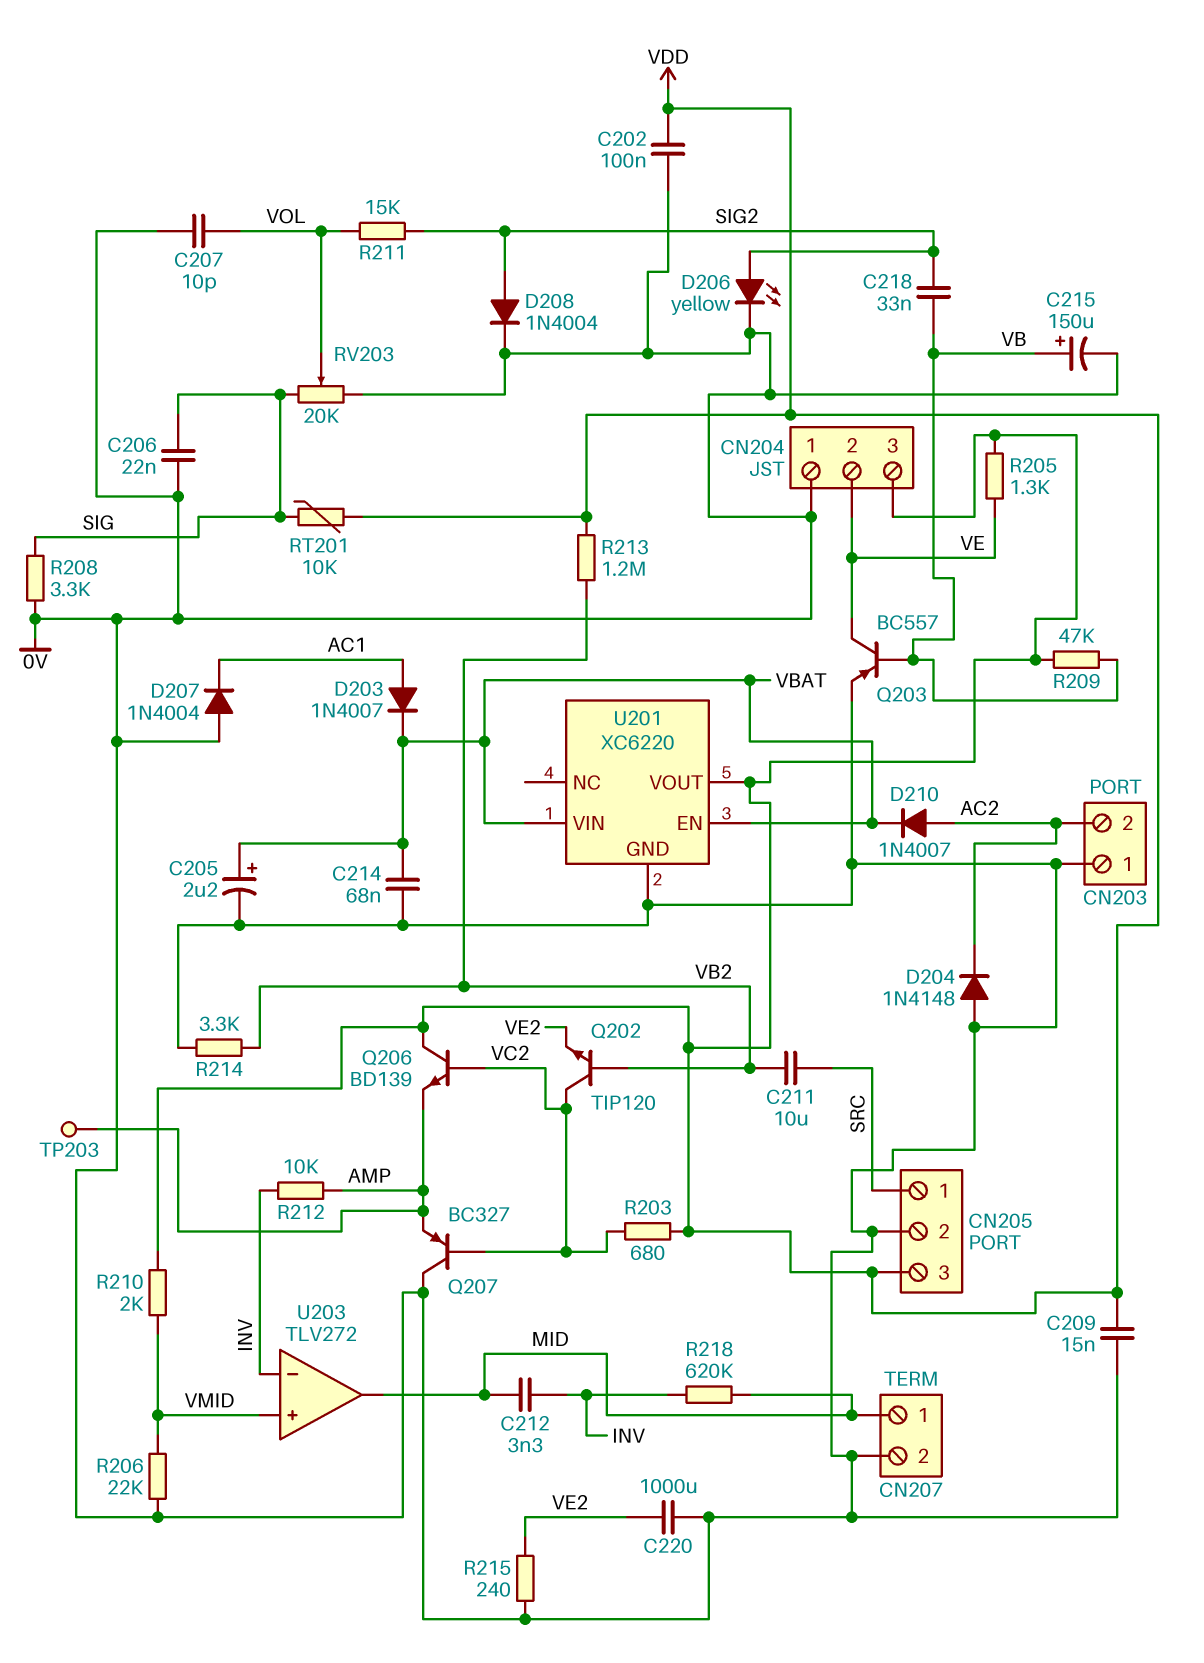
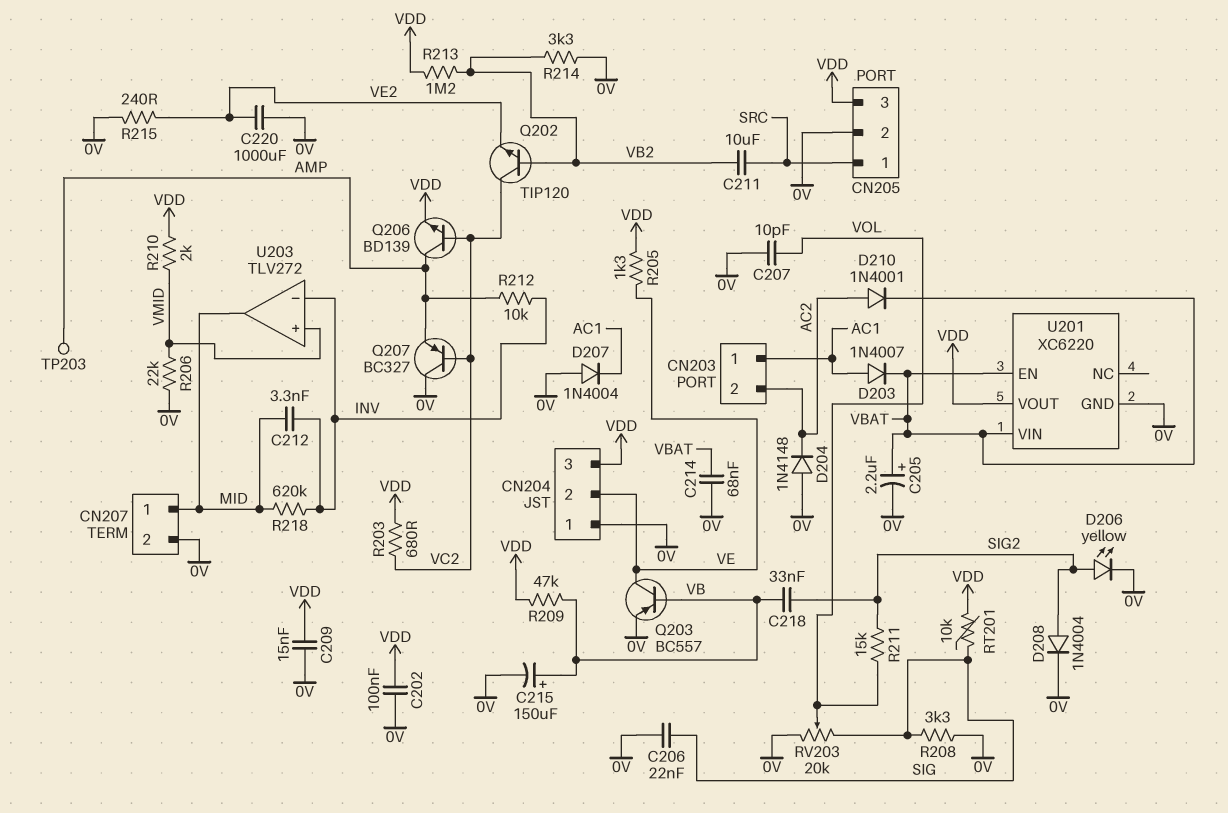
CN203 pin 1: 0V -> AC1
D210: diode 1N4007 (A AC2, K VBAT) -> diode 1N4001 (A AC2, K VBAT)
Q206: NPN BD139 (B VC2, C VDD, E AMP) -> NPN BD139 (B VC2, C AMP, E VDD)

